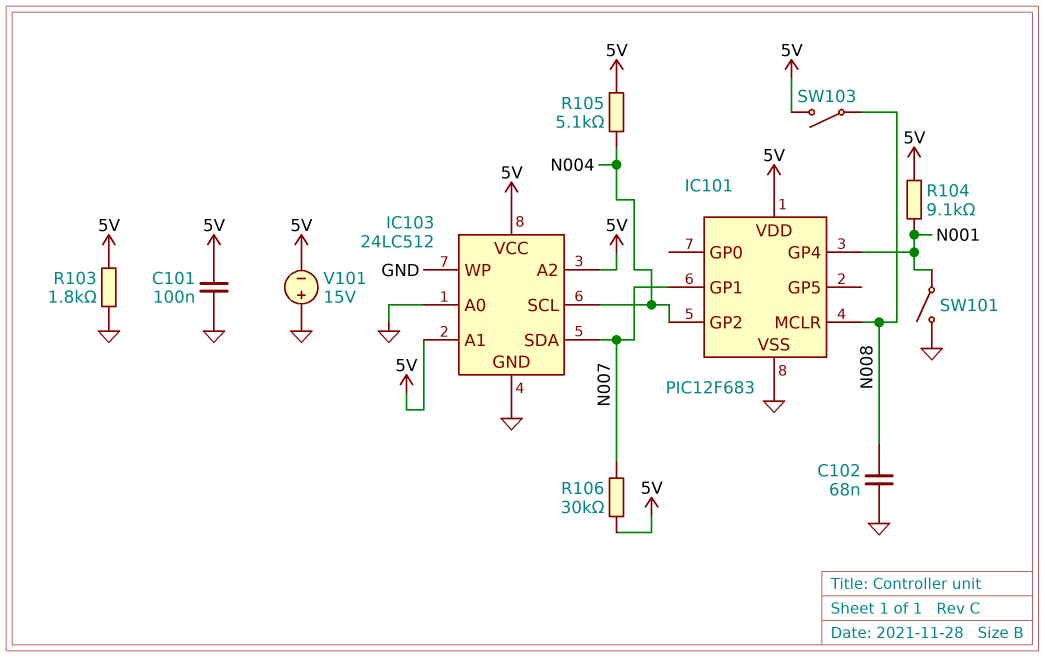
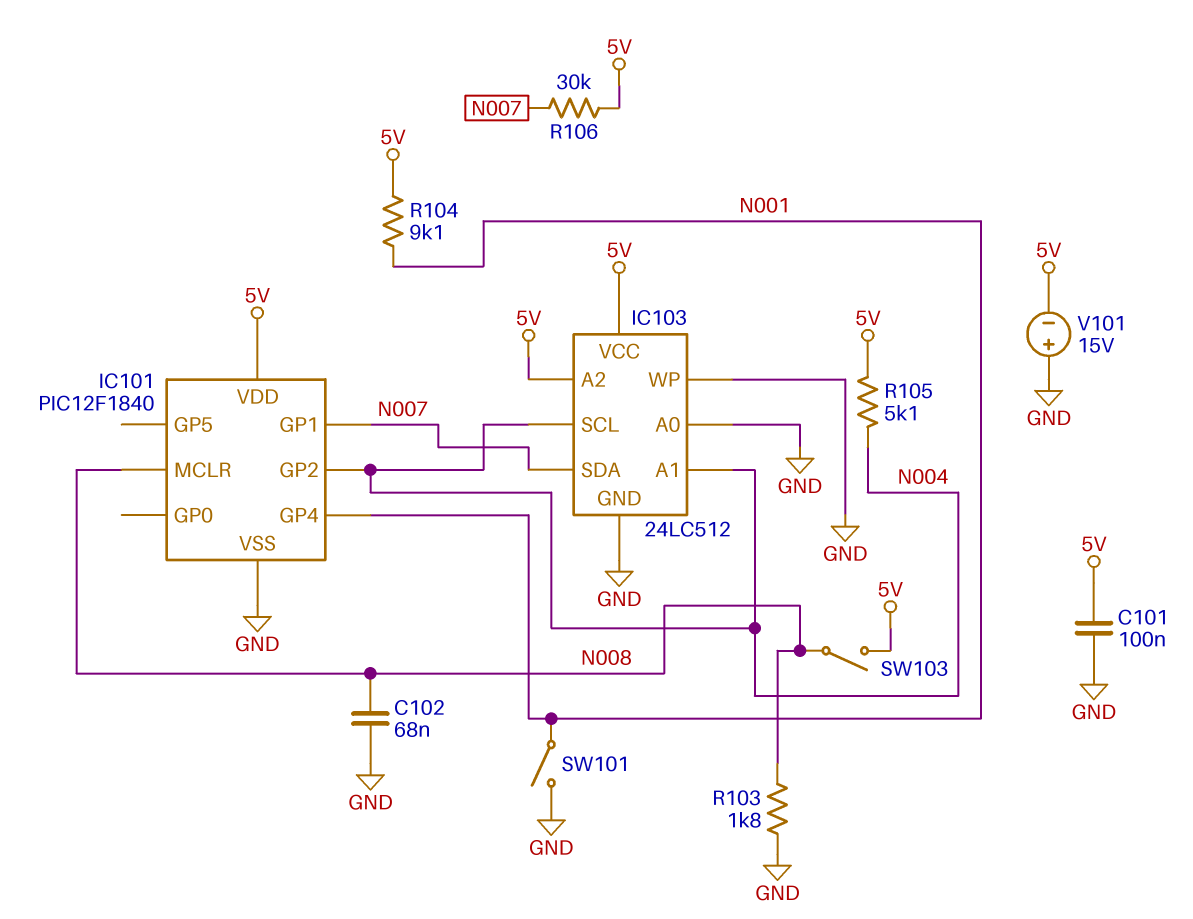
IC101: PIC12F683 -> PIC12F1840
IC103 pin A1: 5V -> N004
R103: 1.8k (5V, GND) -> 1.8k (GND, N008)

